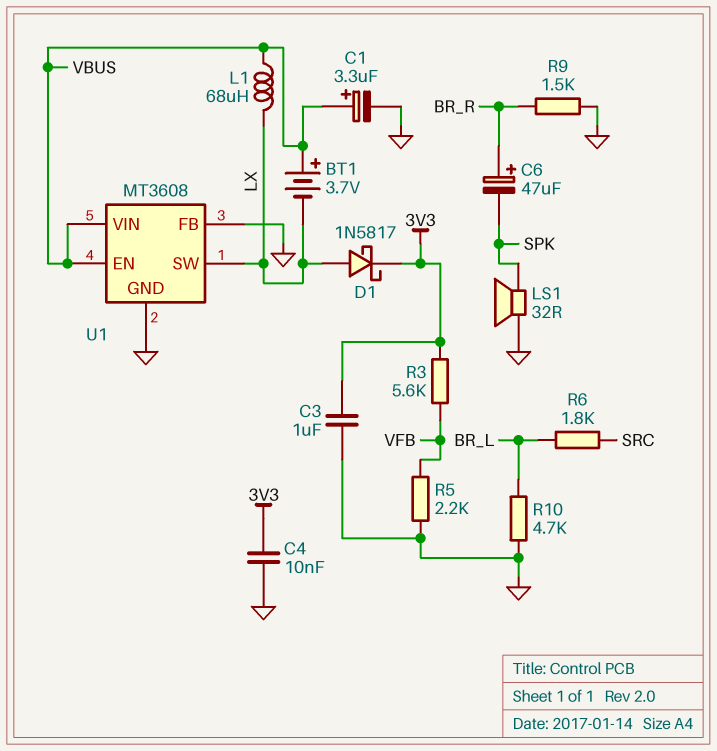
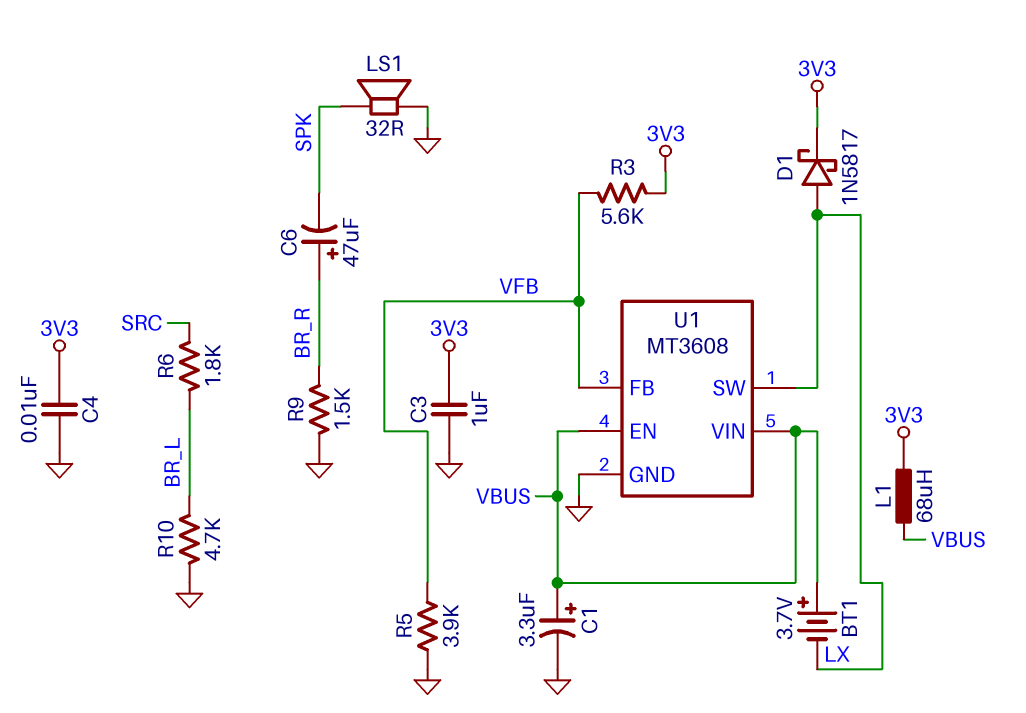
L1: 68uH (LX, VBUS) -> 68uH (3V3, VBUS)
R5: 2.2k (GND, VFB) -> 3.9k (GND, VFB)
U1 pin FB: GND -> VFB

